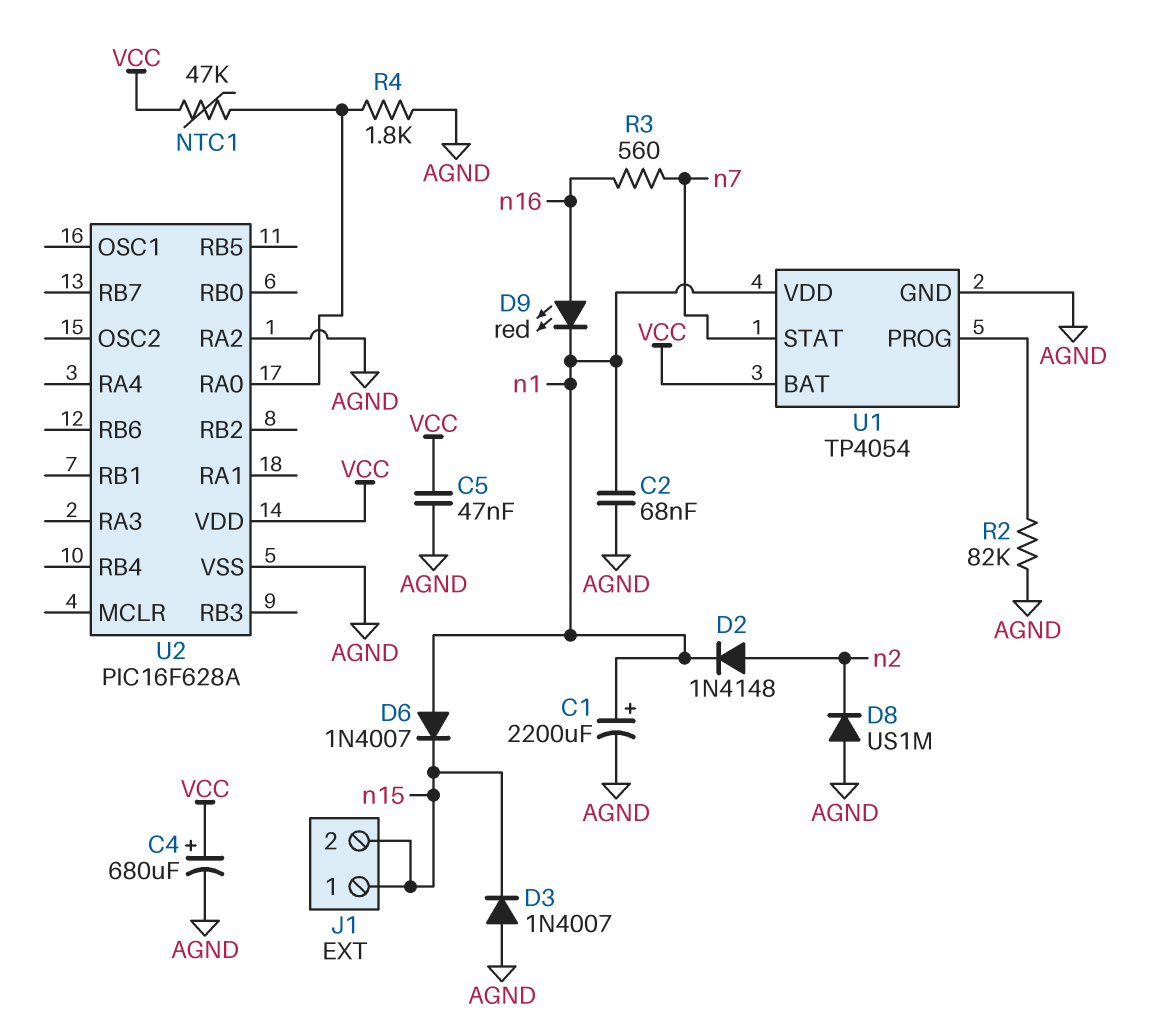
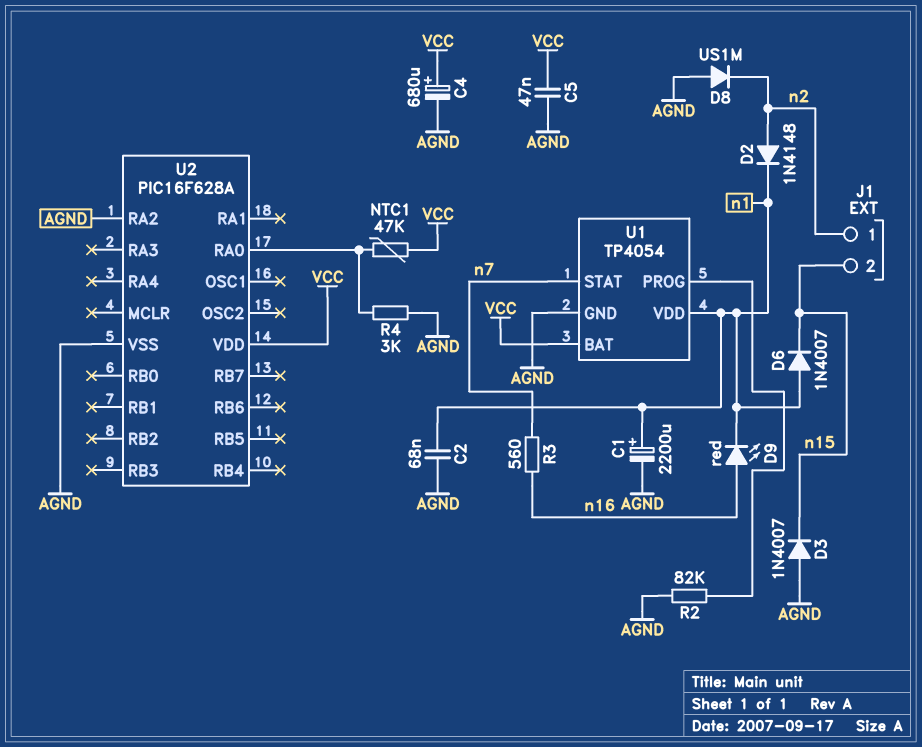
J1 pin 1: n15 -> n2
R4: 1.8k (AGND, U2/RA0) -> 3k (AGND, U2/RA0)

